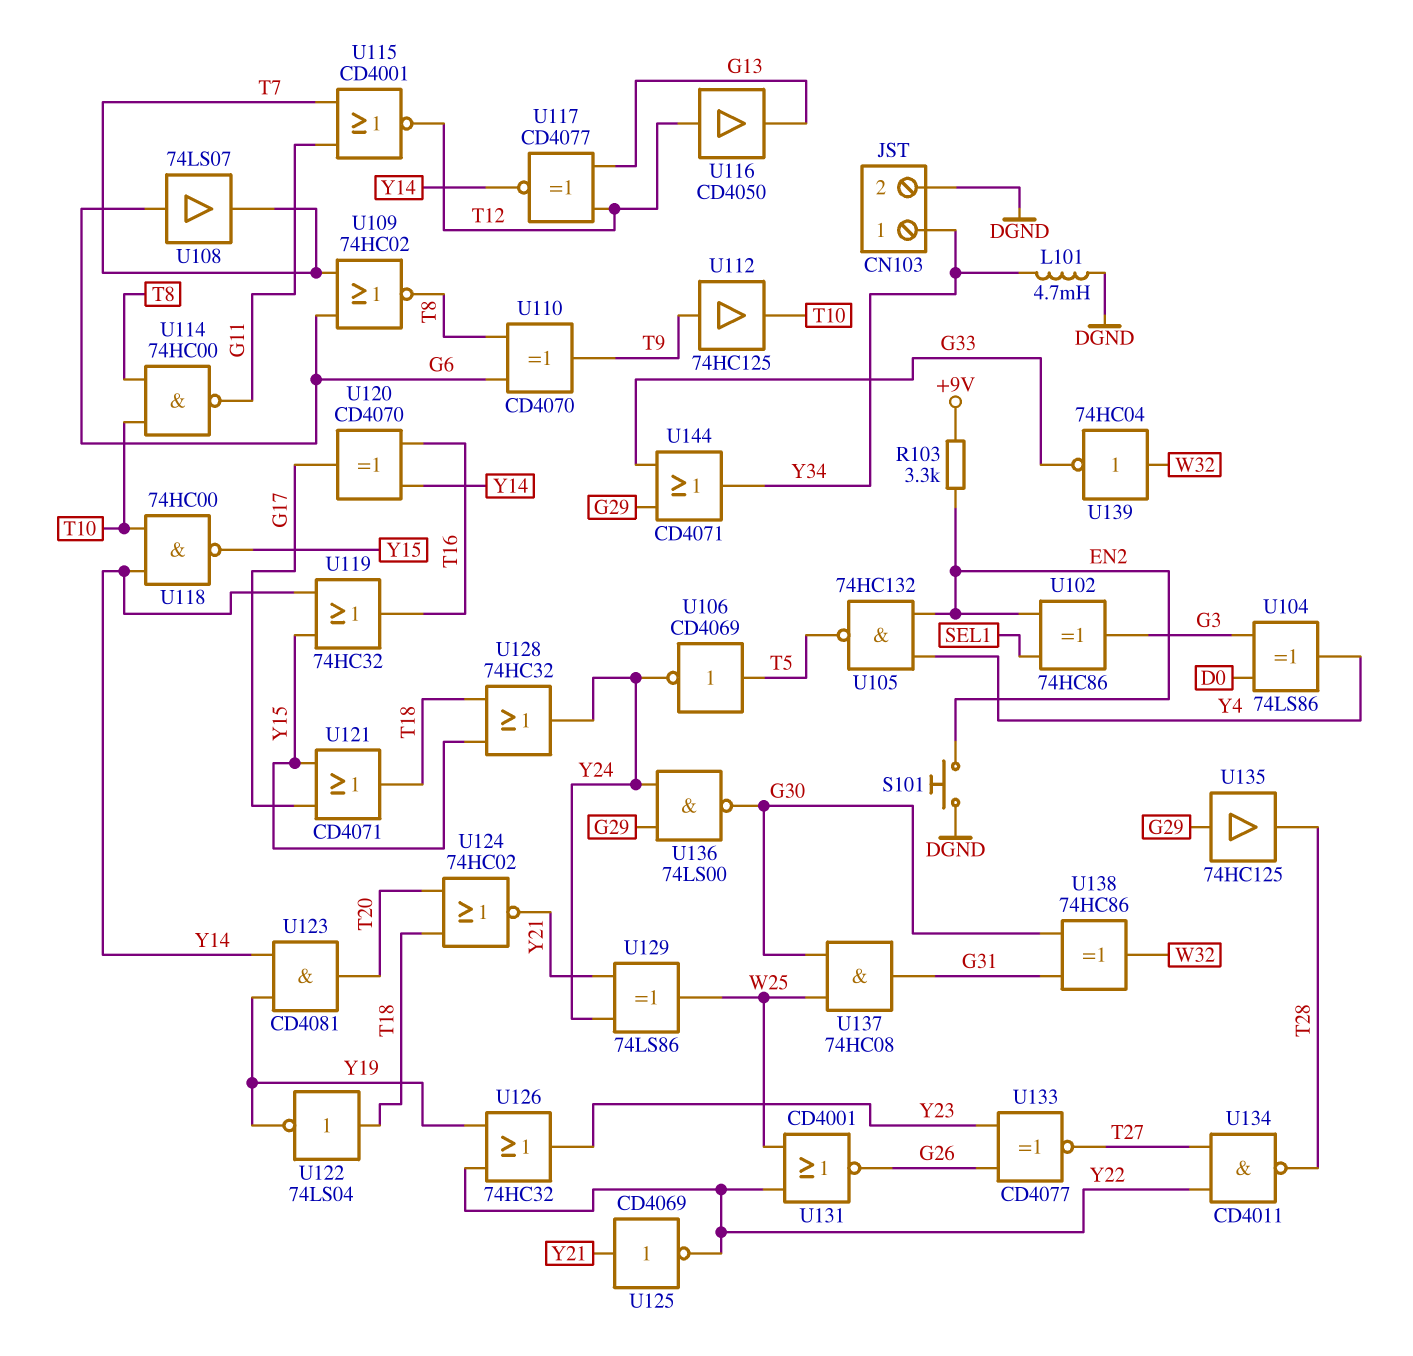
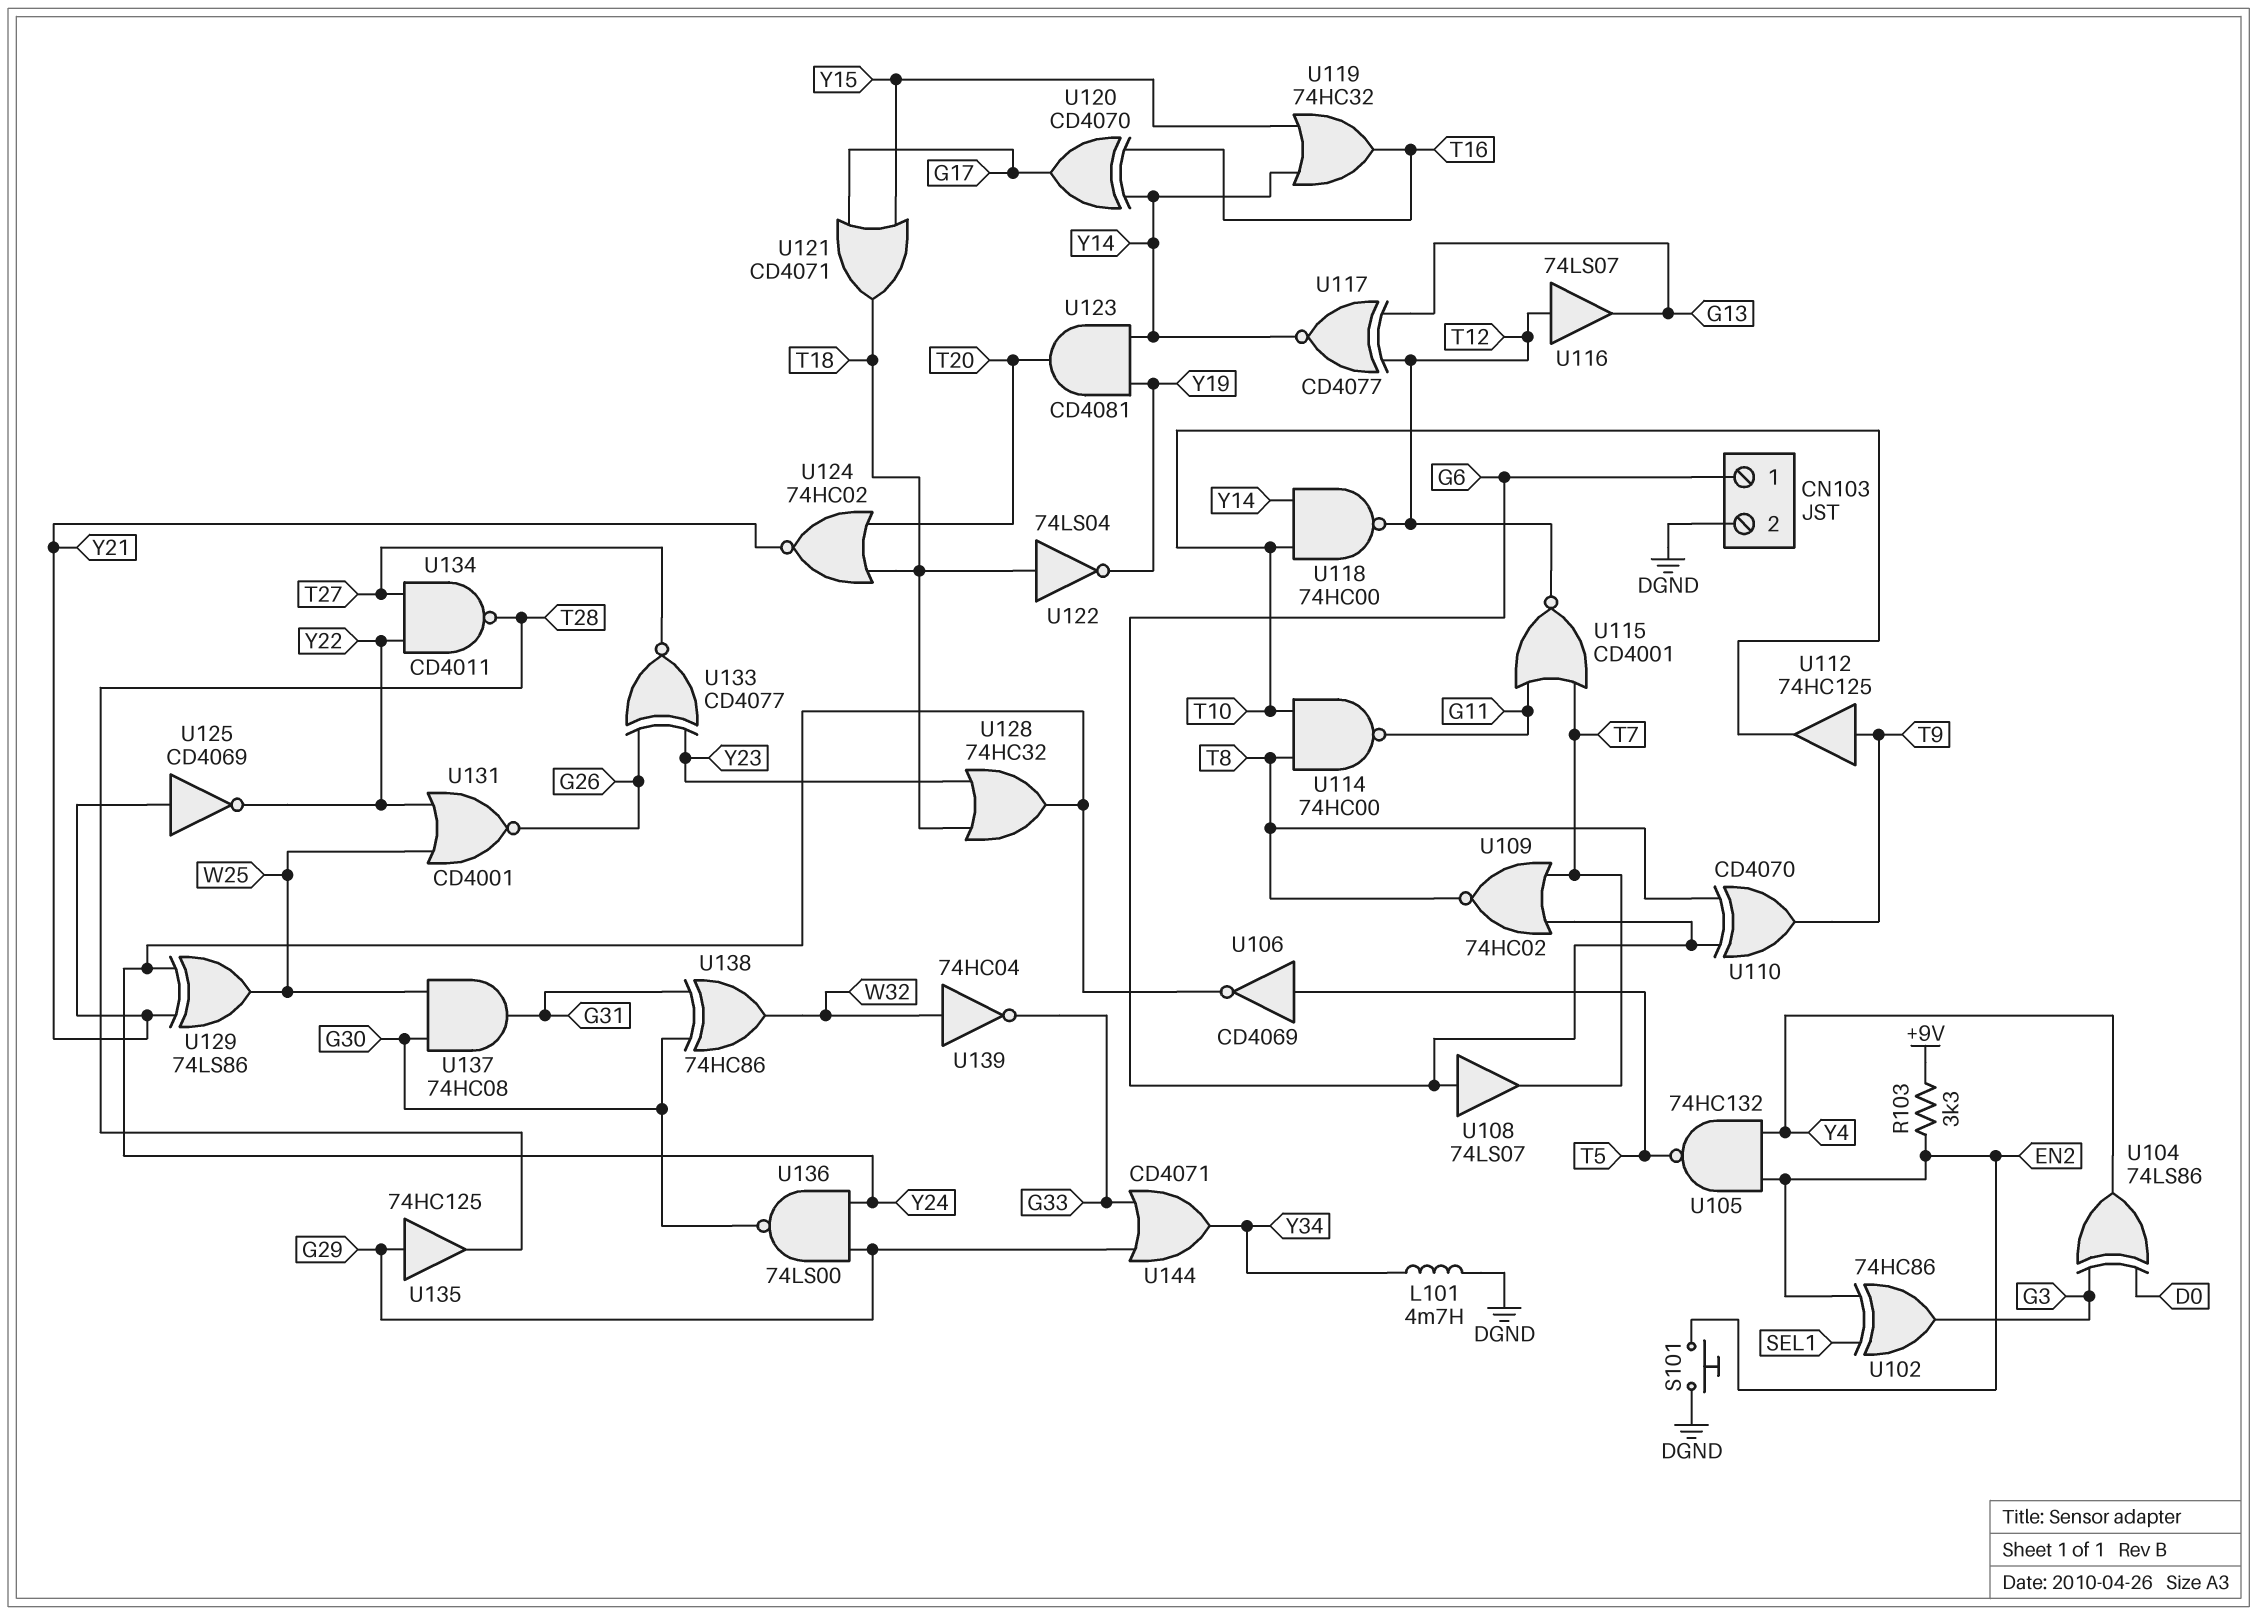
CN103 pin 1: Y34 -> G6
U116: buffer CD4050 (in T12, out G13) -> buffer 74LS07 (in T12, out G13)
U118: NAND 74HC00 (in T10, in Y14, out Y15) -> NAND 74HC00 (in T10, in Y14, out T12)
U126: OR 74HC32 (in Y19, in Y22, out Y23) -> none
U128: OR 74HC32 (in T18, in Y15, out Y24) -> OR 74HC32 (in T18, in Y23, out Y24)

